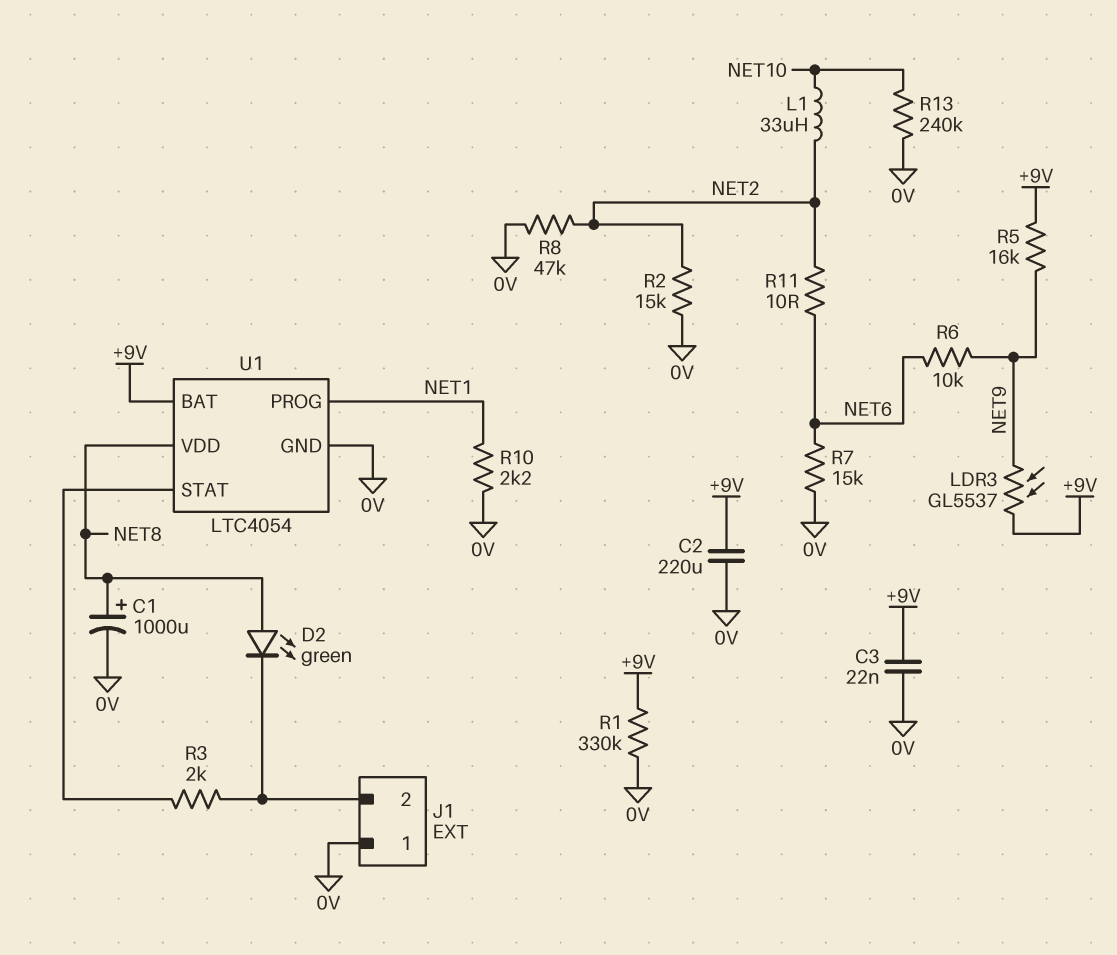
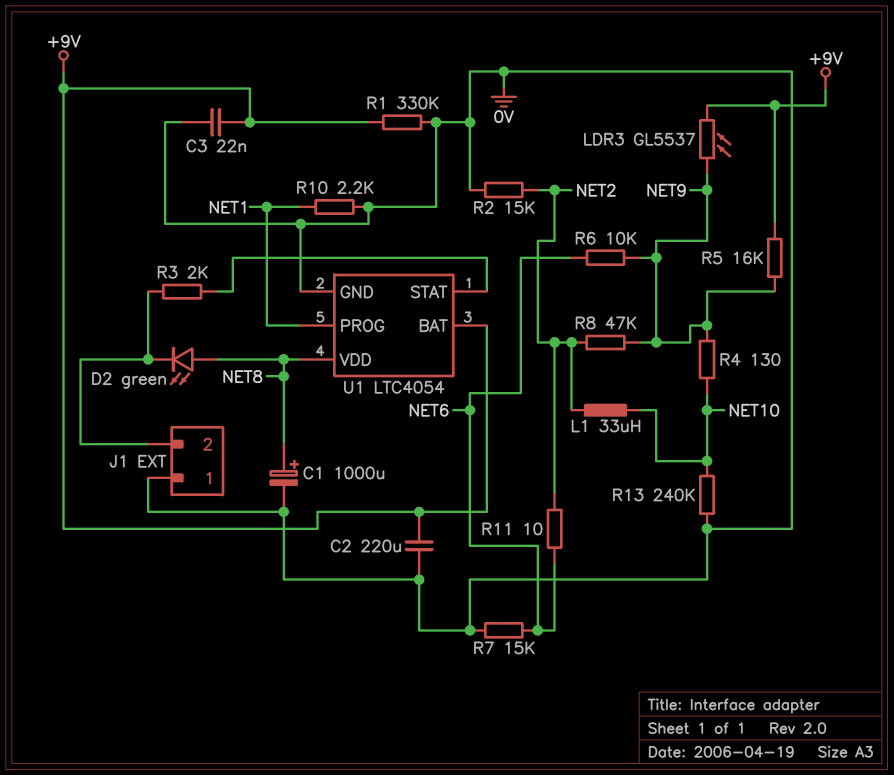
R4: none -> 130 (NET9, NET10)
R8: 47k (0V, NET2) -> 47k (NET2, NET9)

